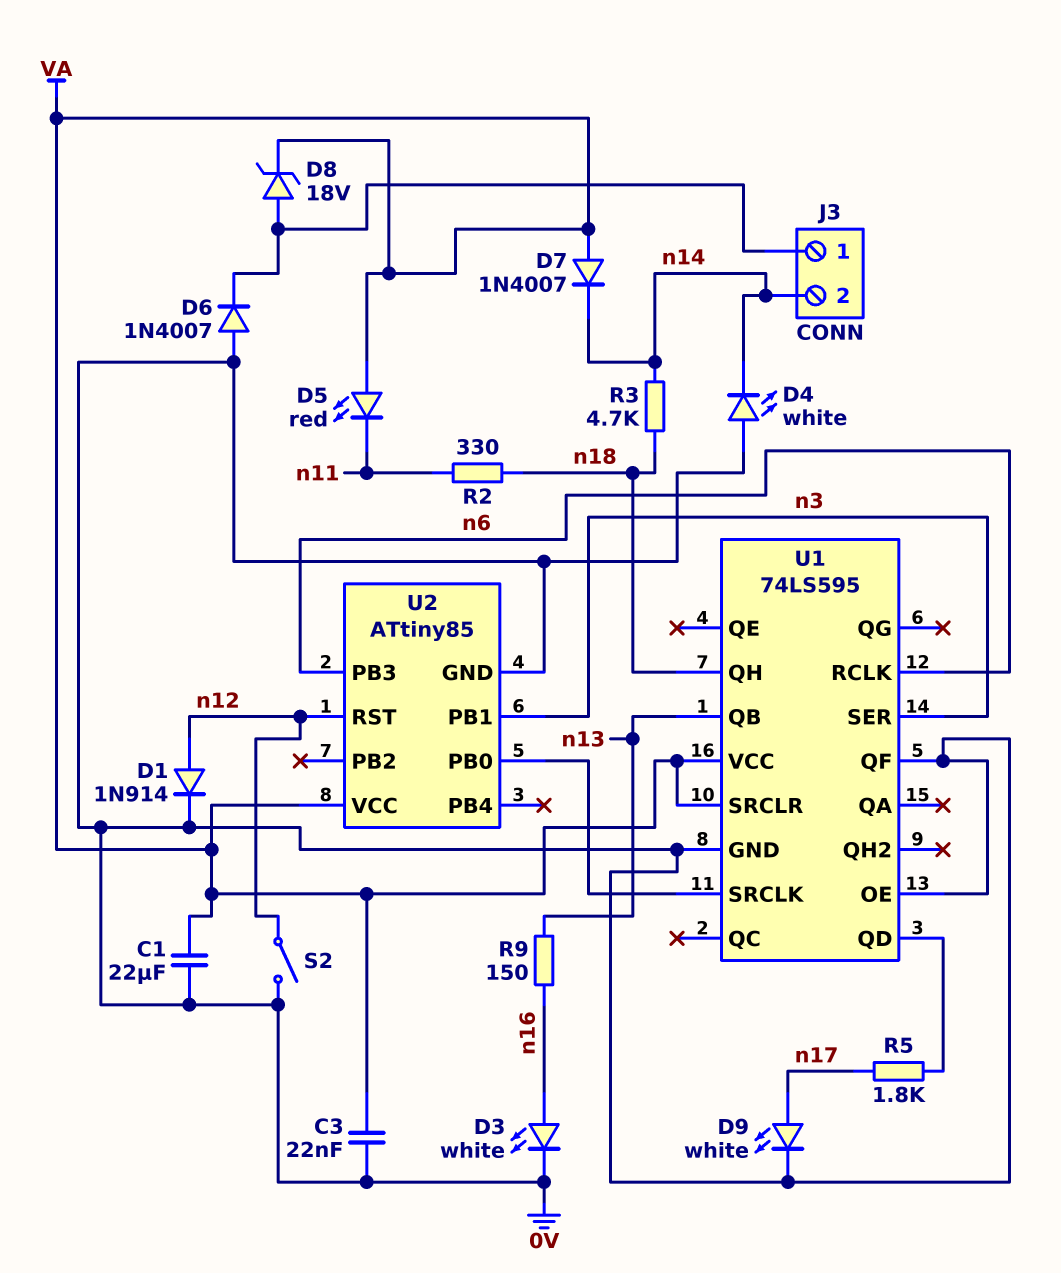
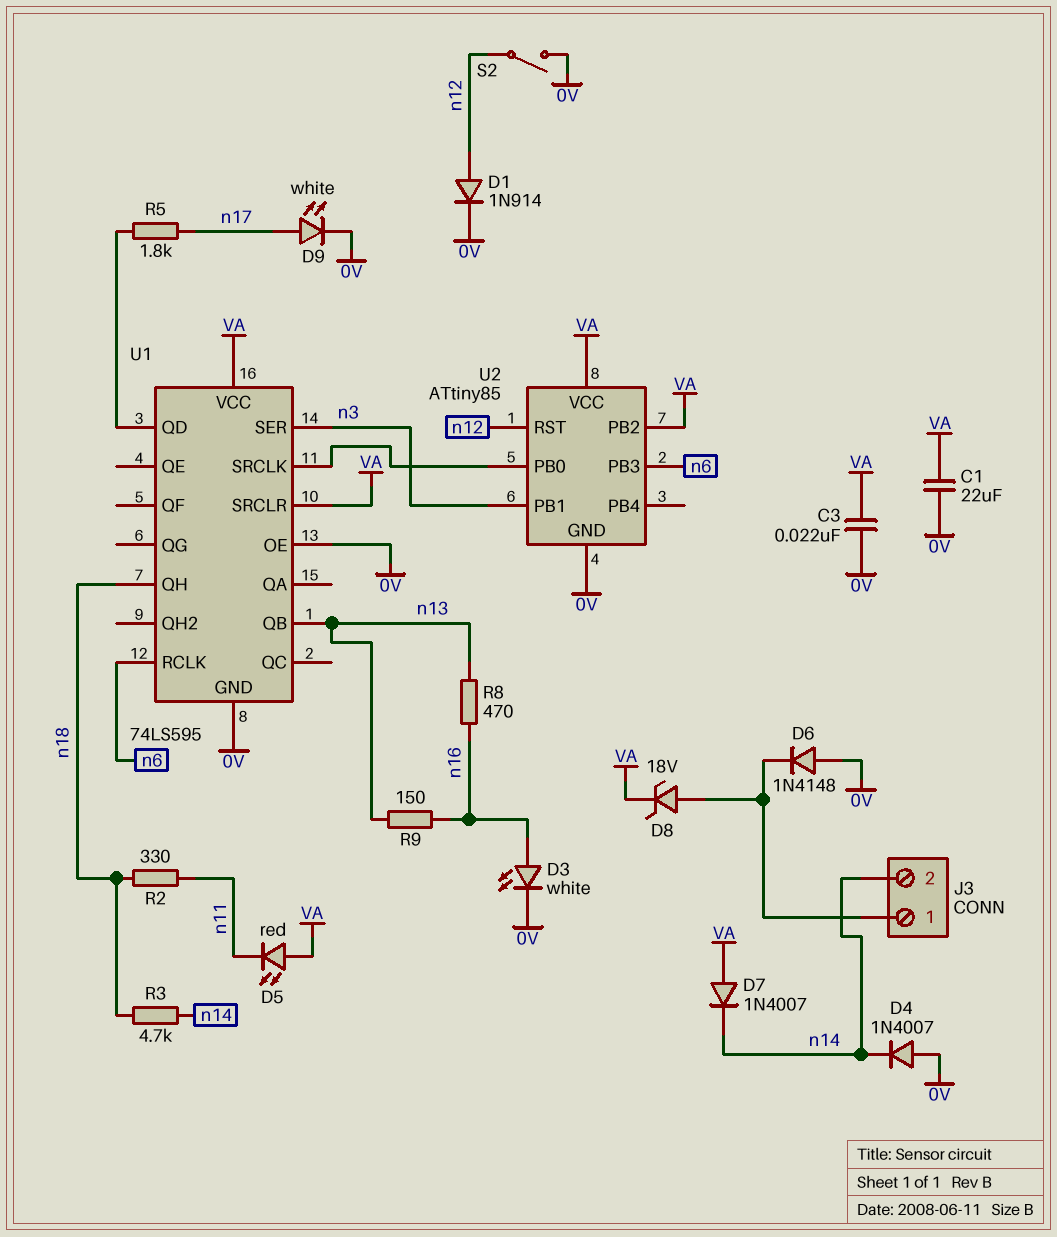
D4: LED white (A 0V, K n14) -> diode 1N4007 (A 0V, K n14)
D6: diode 1N4007 (A 0V, K J3/1) -> diode 1N4148 (A 0V, K J3/1)
R8: none -> 470 (n13, n16)
U1 pin QF: 0V -> none
U2 pin PB2: none -> VA

